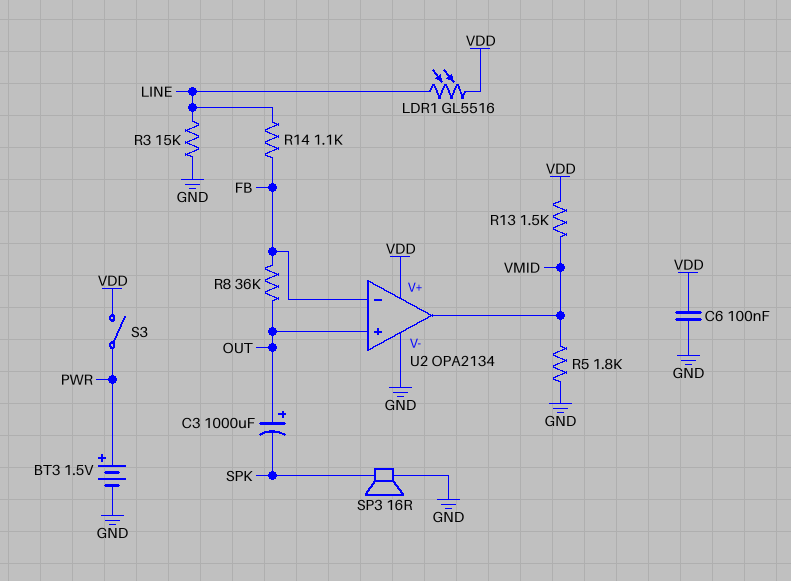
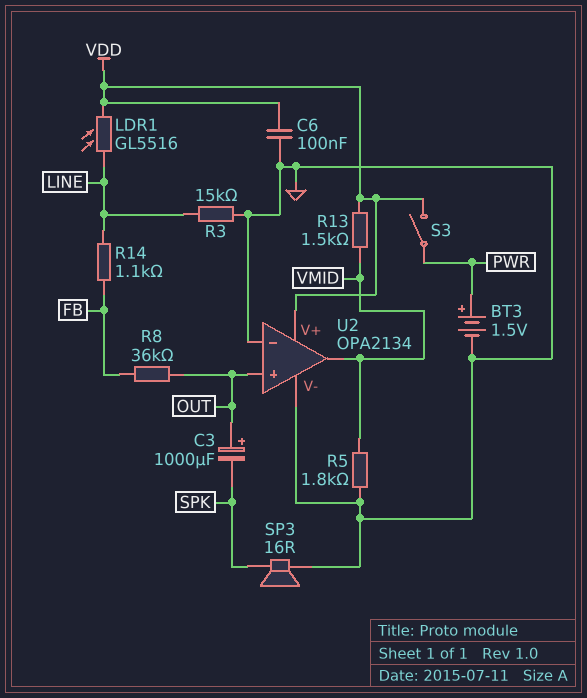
U2 pin in-: FB -> GND

